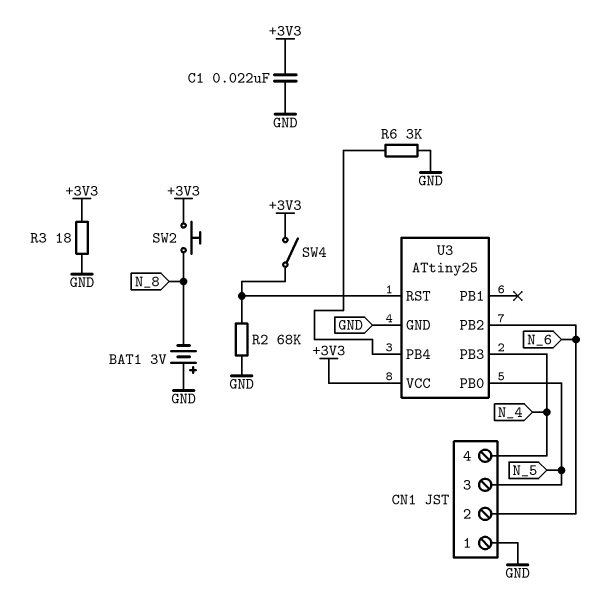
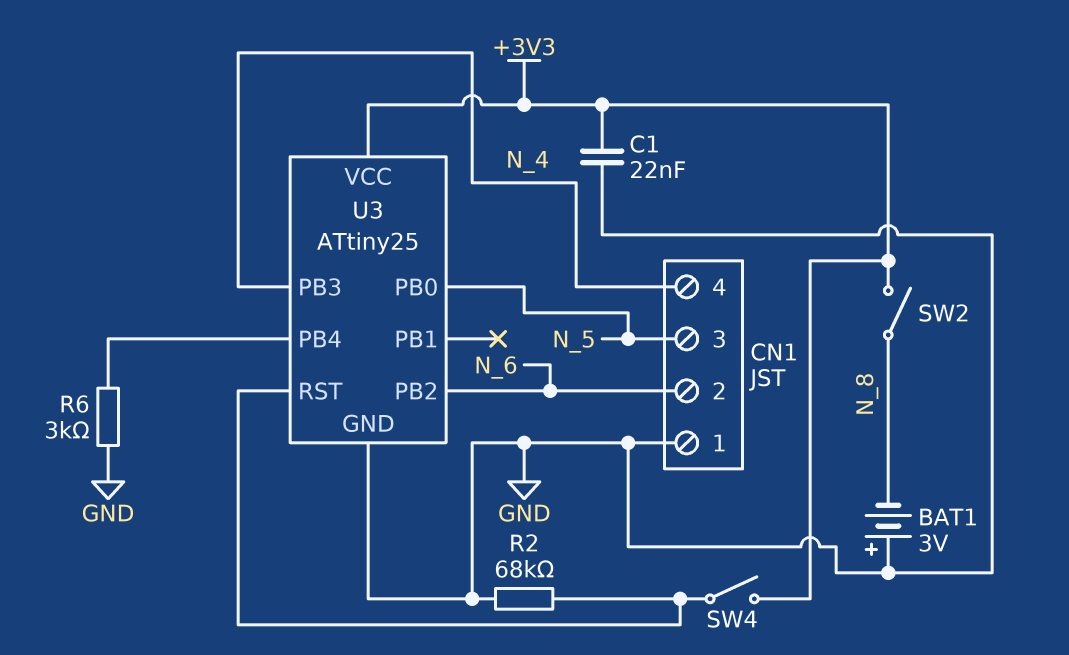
R3: 18 (+3V3, GND) -> none
SW2: button (+3V3, N_8) -> switch (+3V3, N_8)

